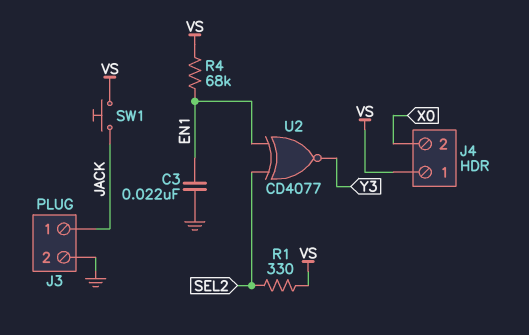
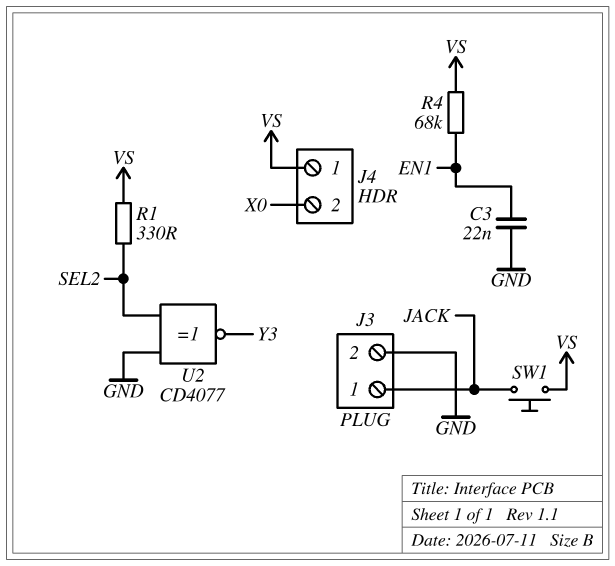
U2: XNOR CD4077 (in EN1, in SEL2, out Y3) -> XNOR CD4077 (in GND, in SEL2, out Y3)

